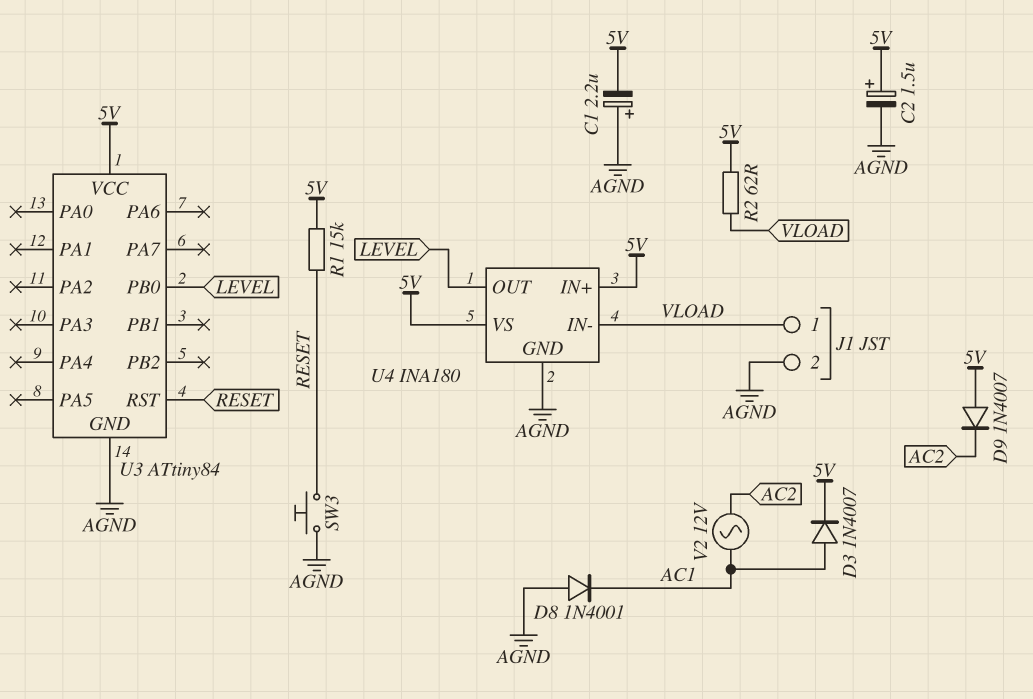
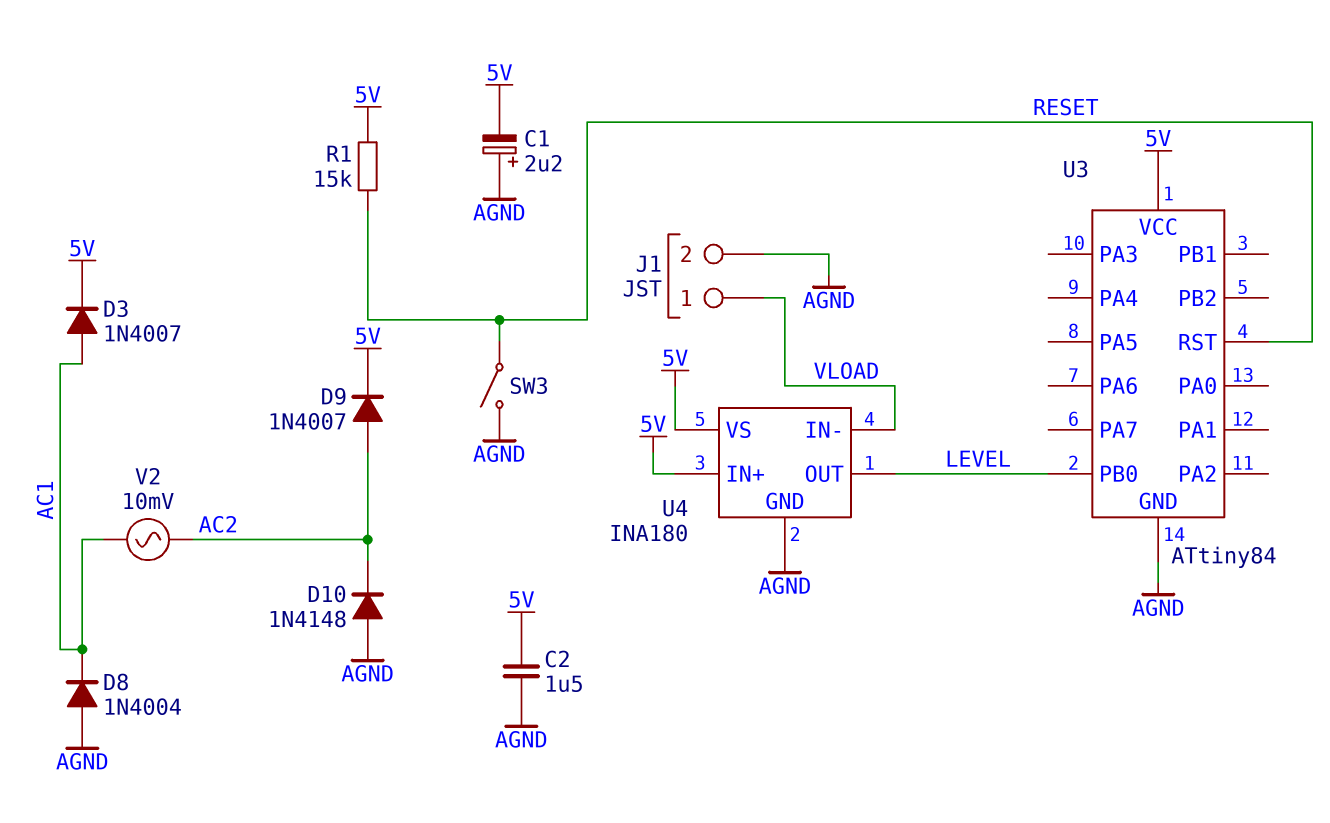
C2: 1.5uF (plus 5V, minus AGND) -> 1.5uF (5V, AGND)
D8: diode 1N4001 (A AGND, K AC1) -> diode 1N4004 (A AGND, K AC1)
D9: diode 1N4007 (A 5V, K AC2) -> diode 1N4007 (A AC2, K 5V)
D10: none -> diode 1N4148 (A AGND, K AC2)
R2: 62 (5V, VLOAD) -> none
SW3: button (AGND, RESET) -> switch (AGND, RESET)
V2: AC 12V (AC1, AC2) -> AC 10mV (AC1, AC2)

